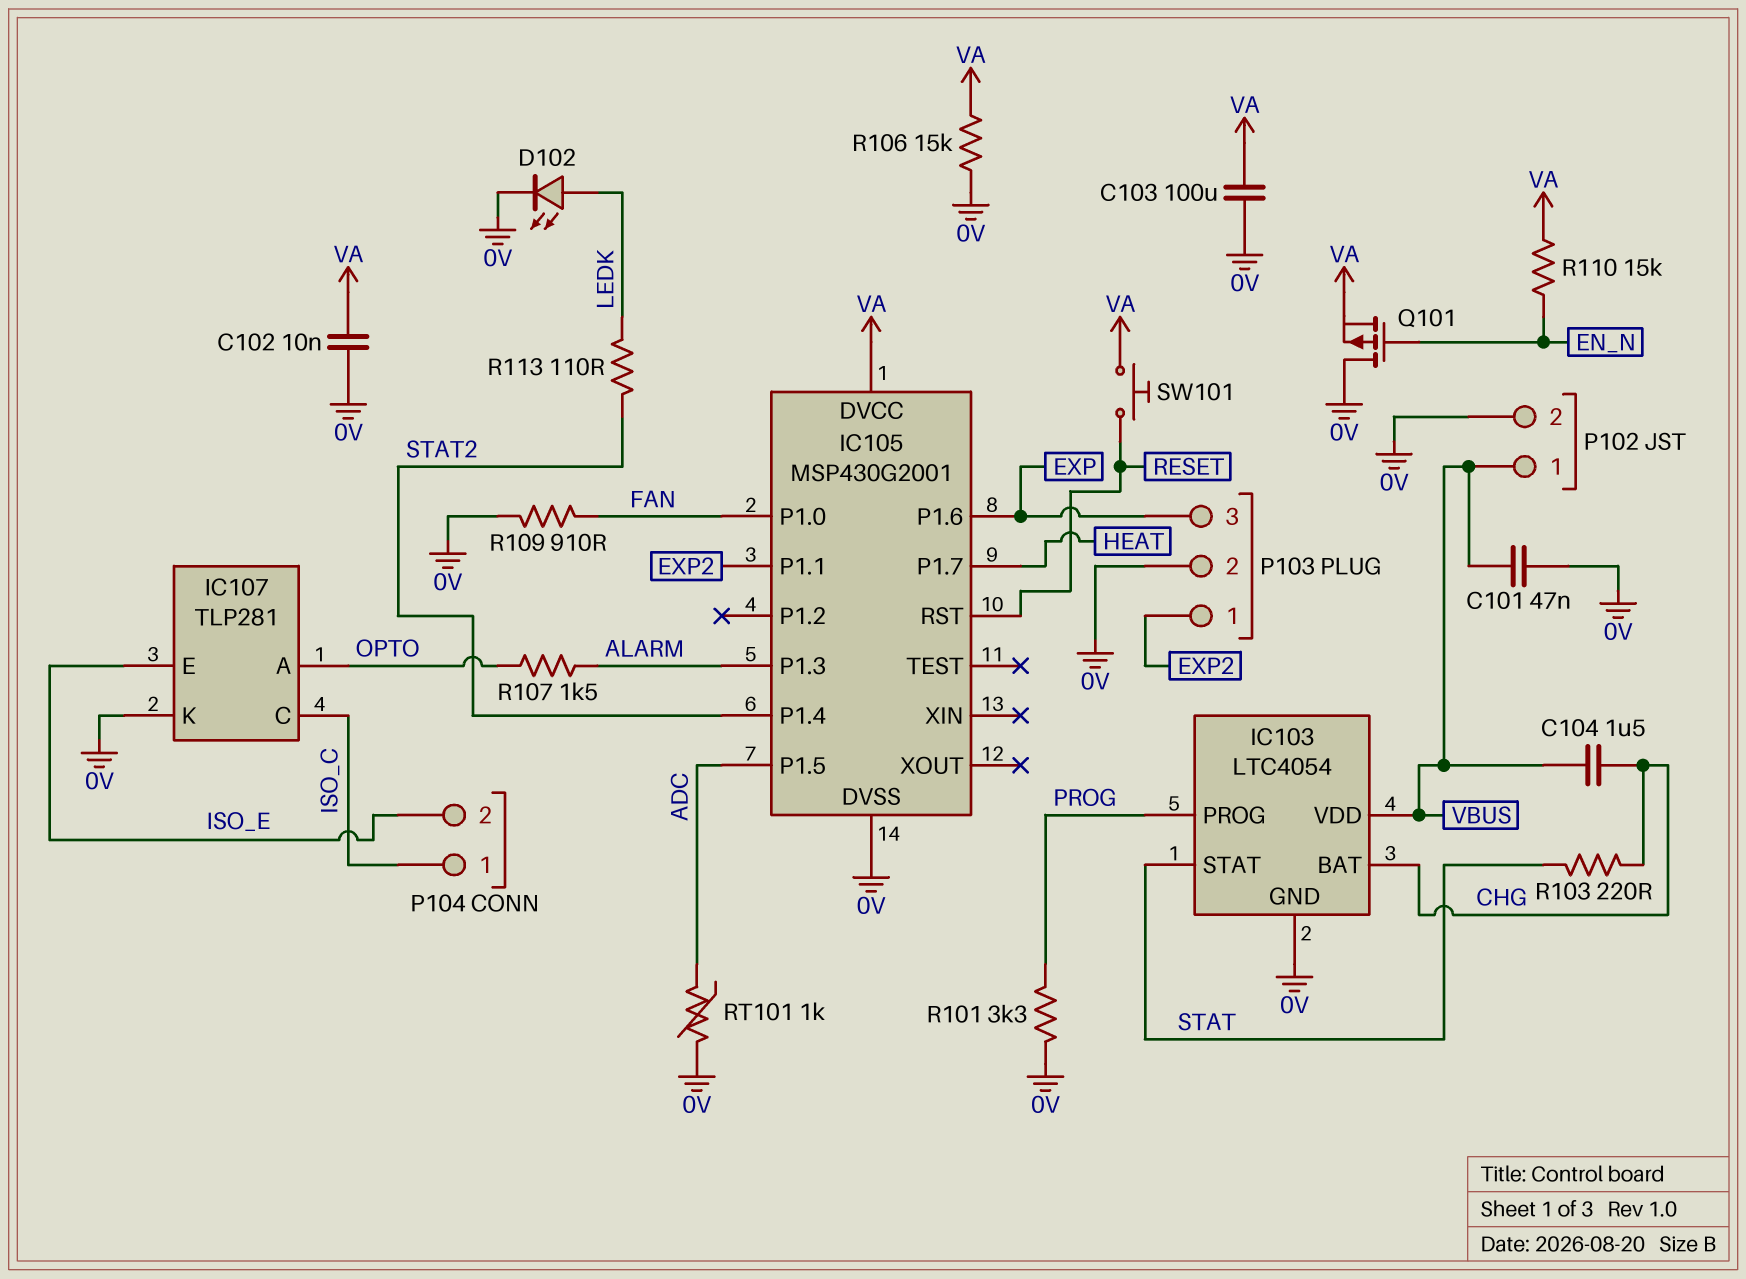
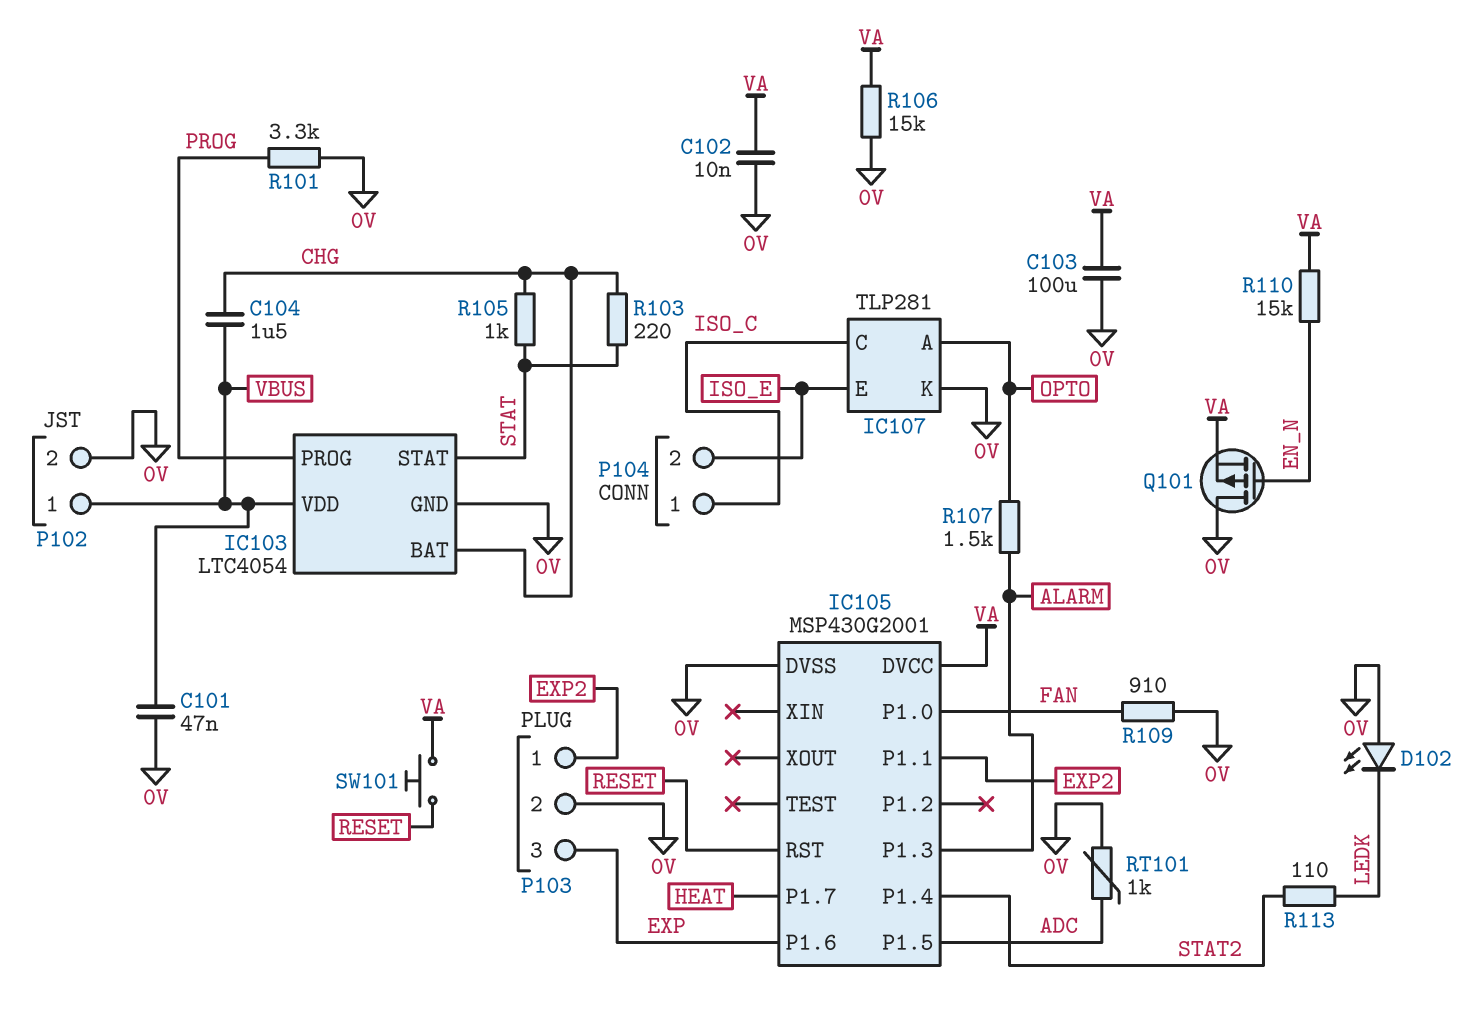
D102: LED (A LEDK, K 0V) -> LED (A 0V, K LEDK)
R105: none -> 1k (CHG, STAT)

